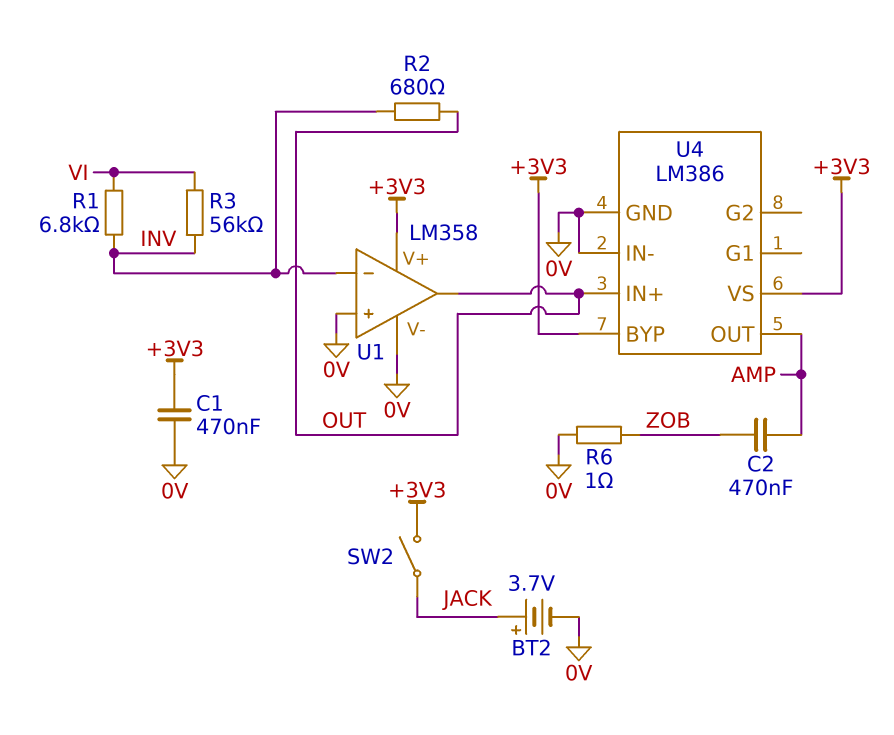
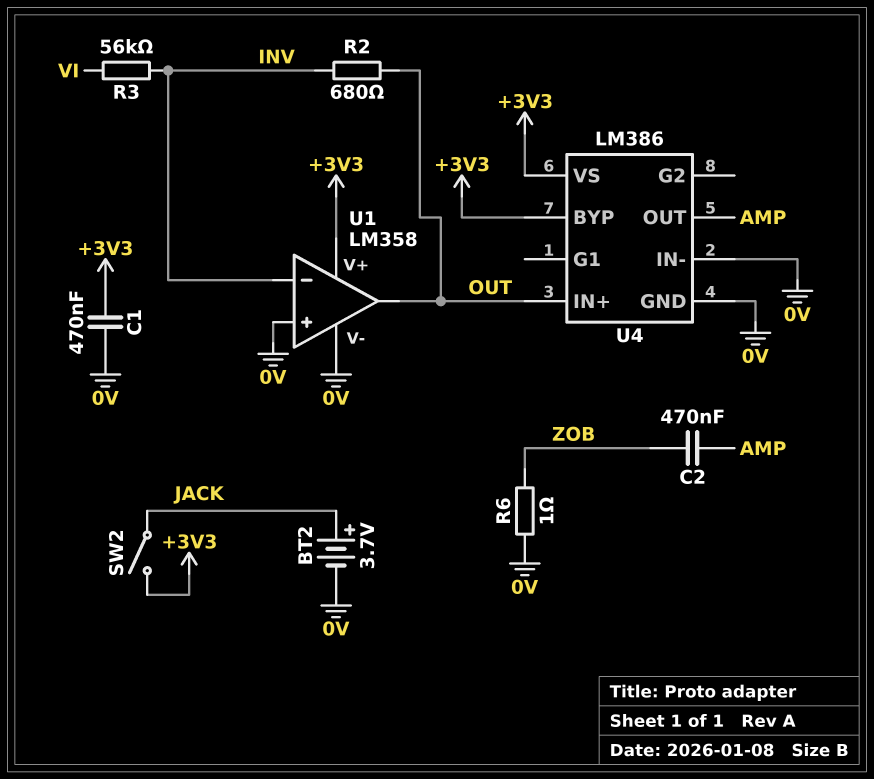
R1: 6.8k (INV, VI) -> none

